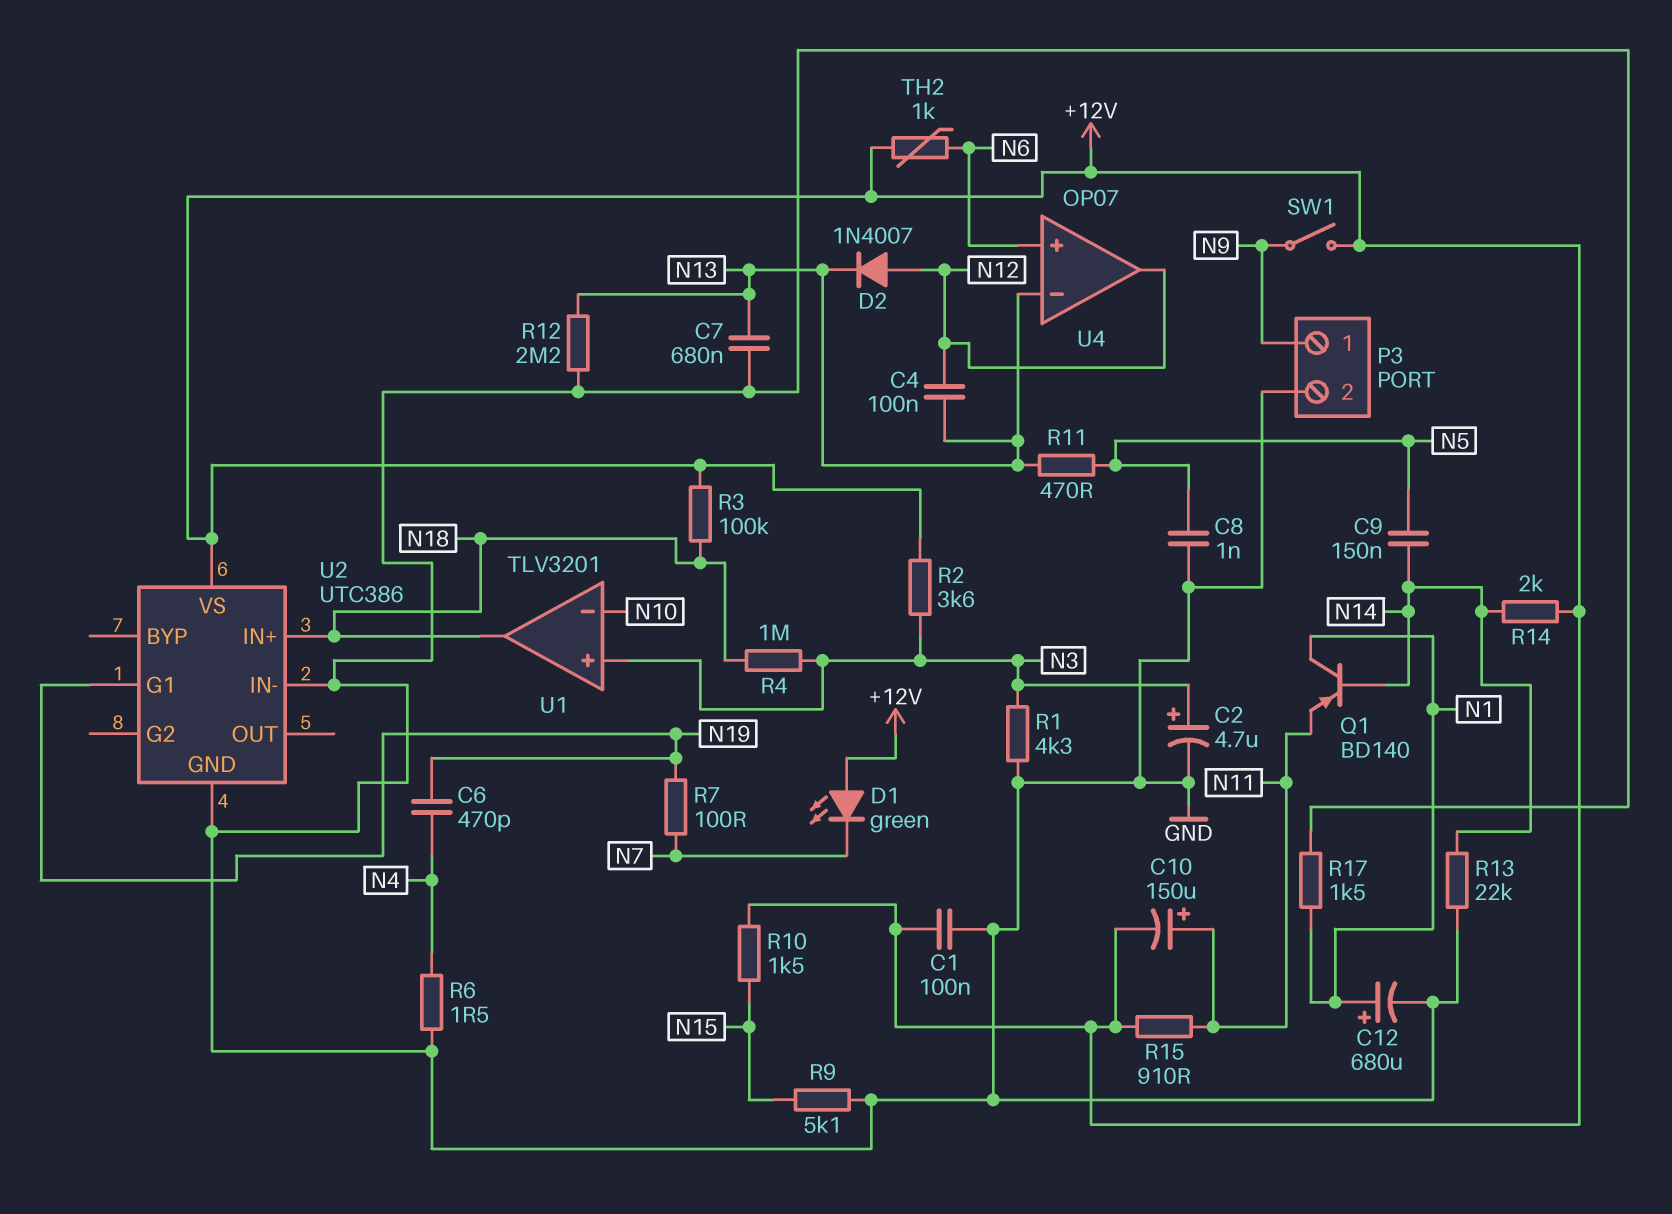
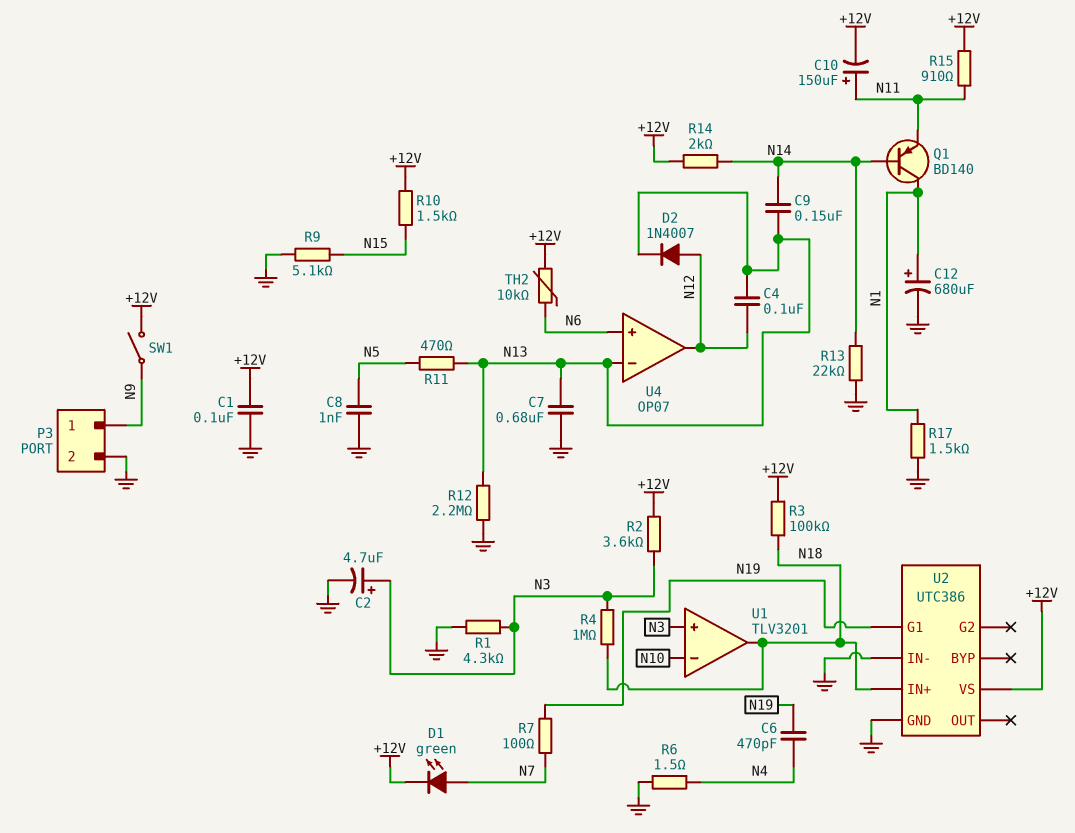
C9: 150nF (N5, N14) -> 150nF (N13, N14)
D1: LED green (A +12V, K N7) -> LED green (A N7, K +12V)
TH2: 1k (+12V, N6) -> 10k (+12V, N6)

